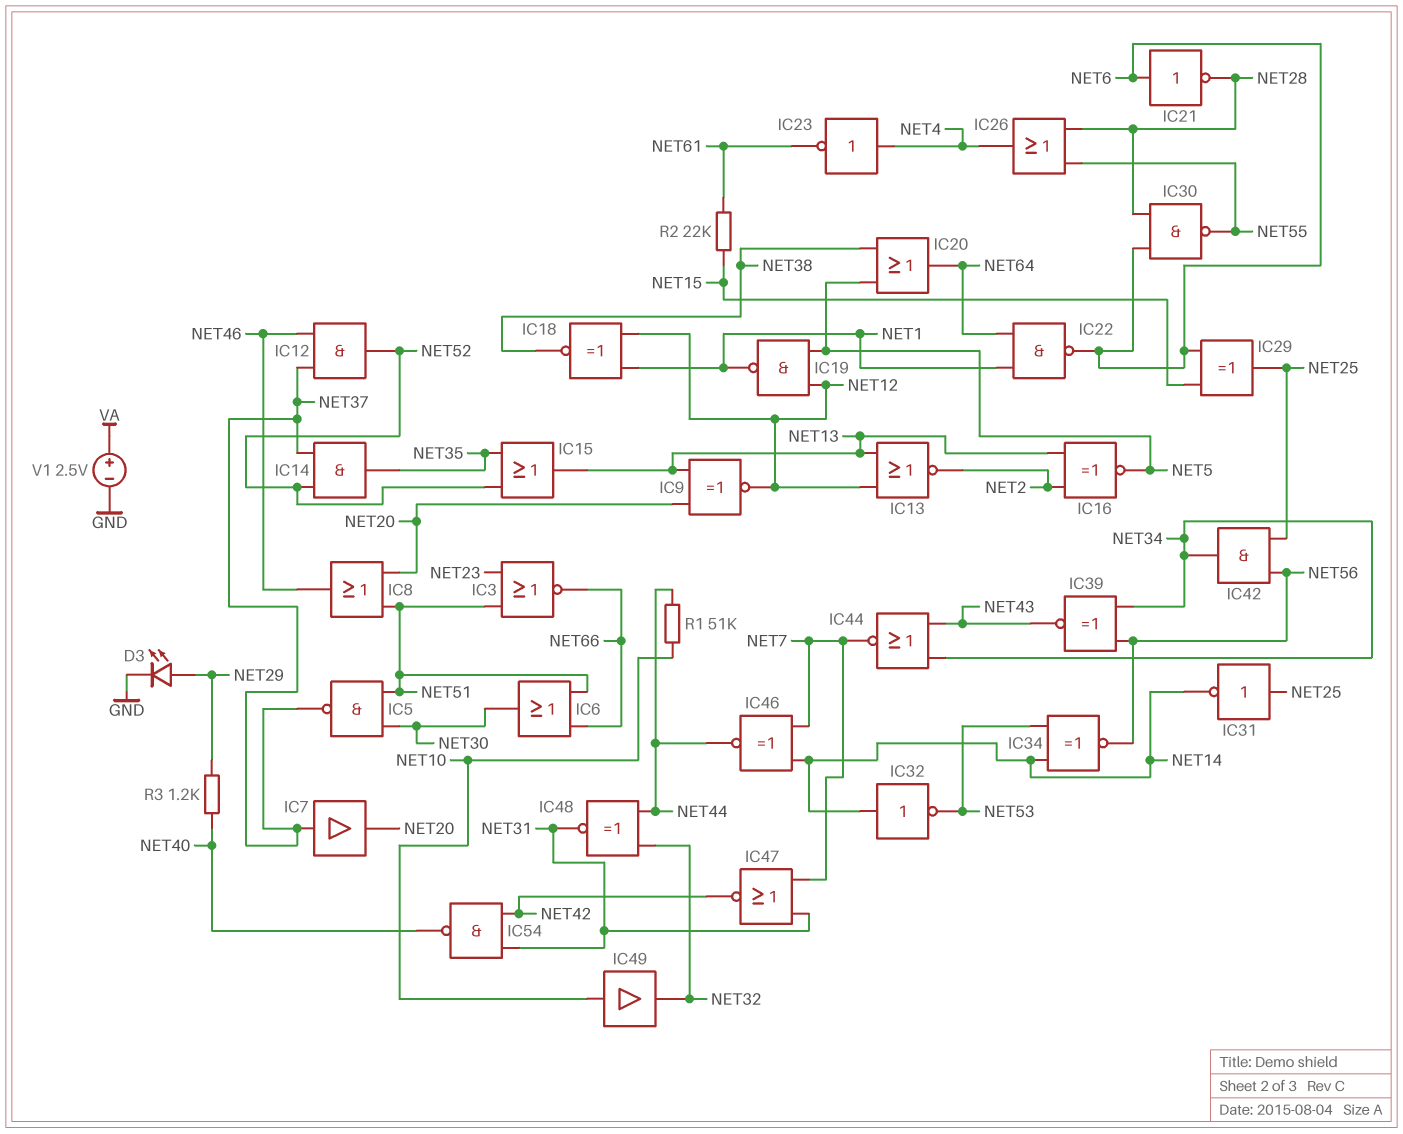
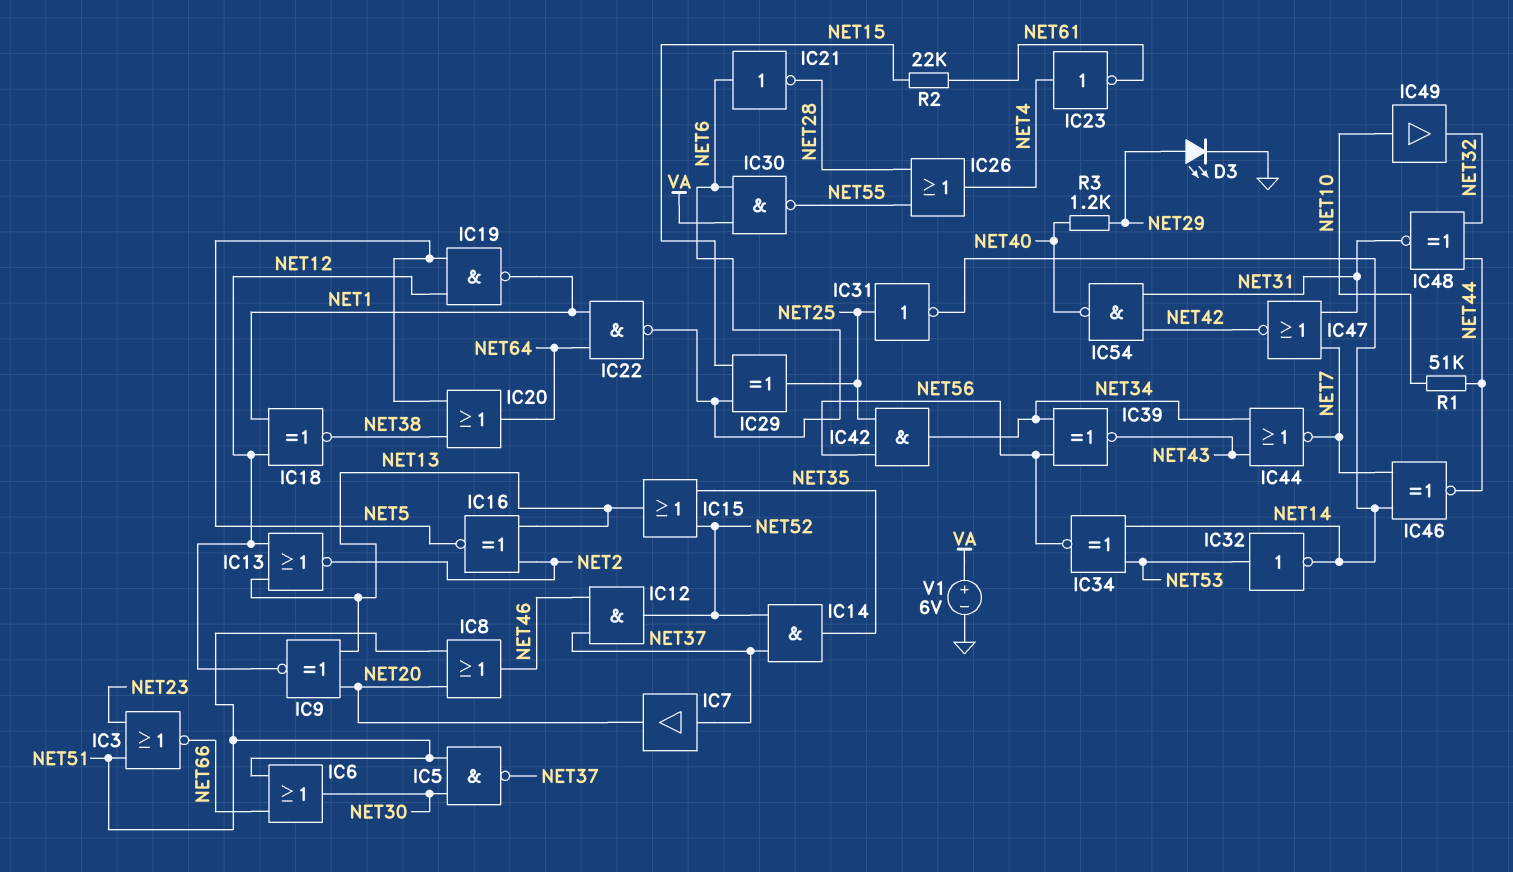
IC30: NAND (in NET6, in NET28, out NET55) -> NAND (in NET6, in VA, out NET55)
IC32: NOT (in NET14, out NET53) -> NOT (in NET53, out NET14)
V1: 2.5V (plus VA, minus GND) -> 6V (plus VA, minus GND)

